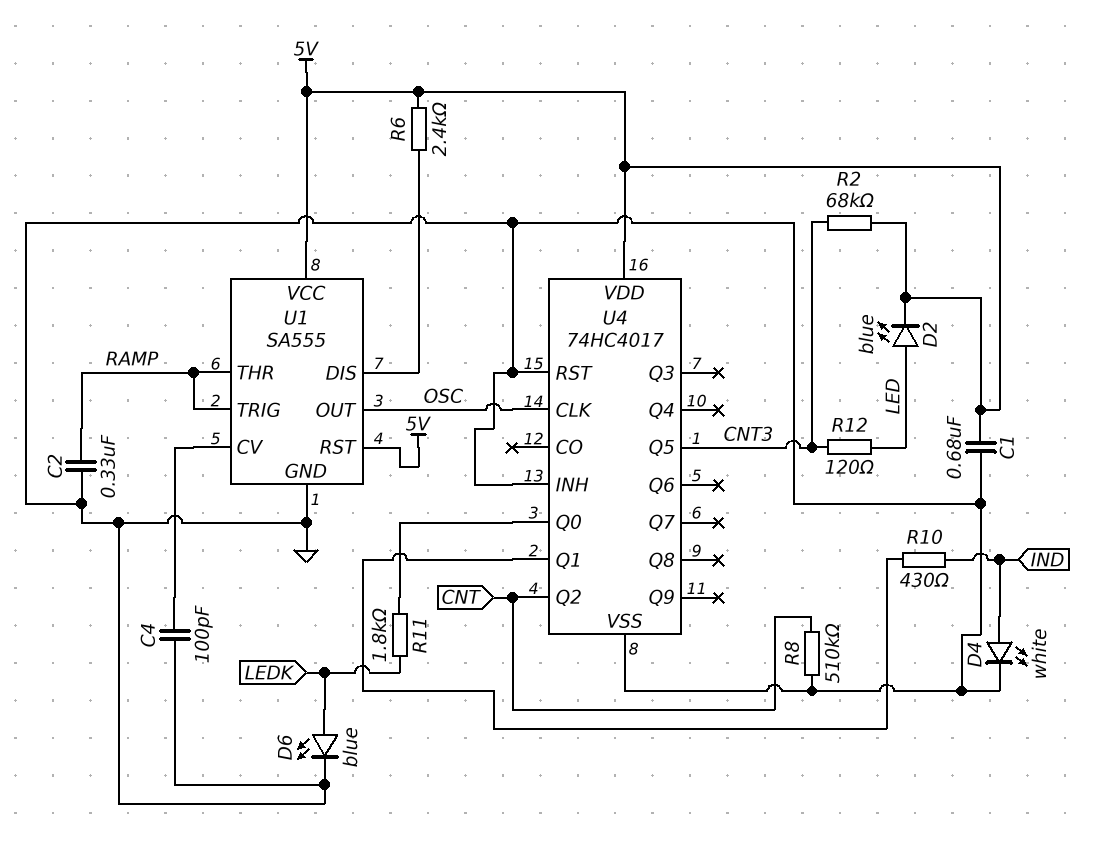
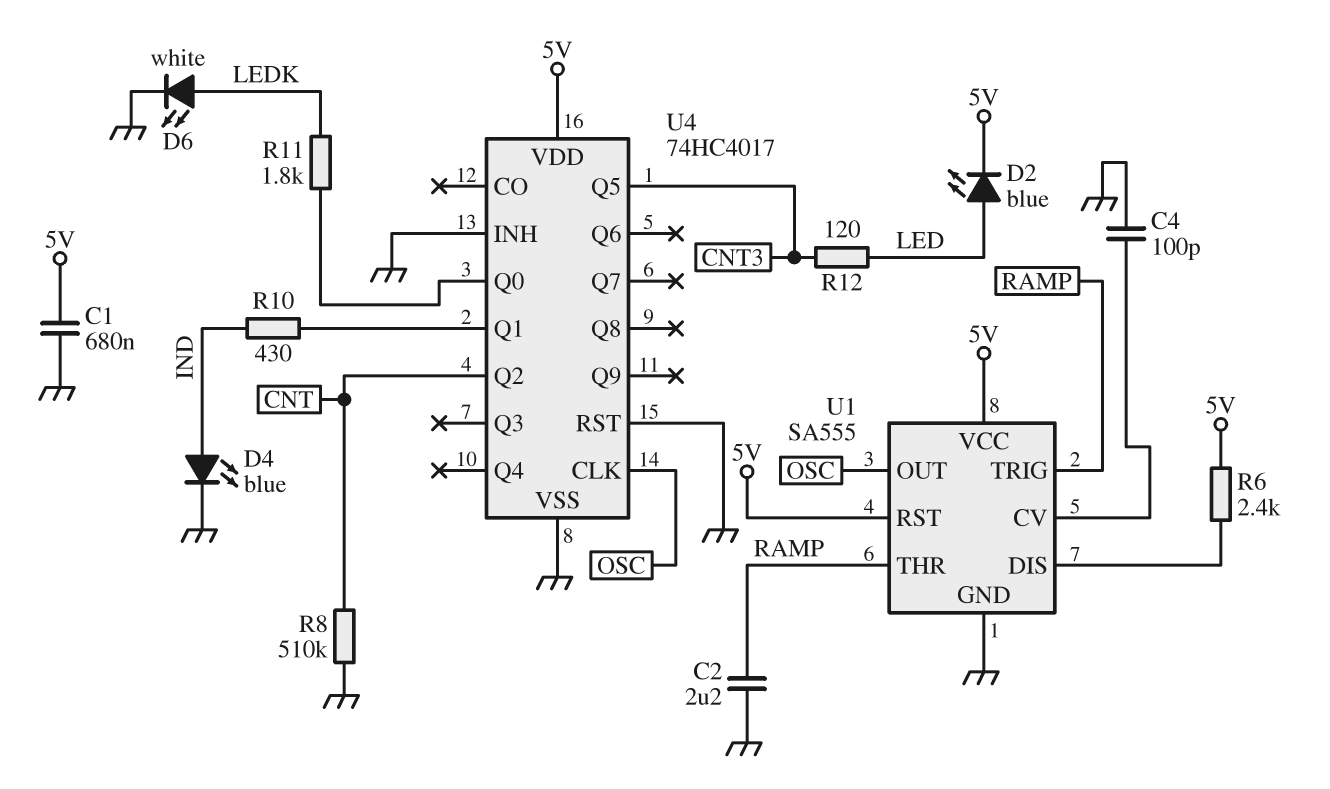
C2: 330nF (GND, RAMP) -> 2.2uF (GND, RAMP)
D4: LED white (A IND, K GND) -> LED blue (A IND, K GND)
D6: LED blue (A LEDK, K GND) -> LED white (A LEDK, K GND)
R2: 68k (5V, CNT3) -> none

